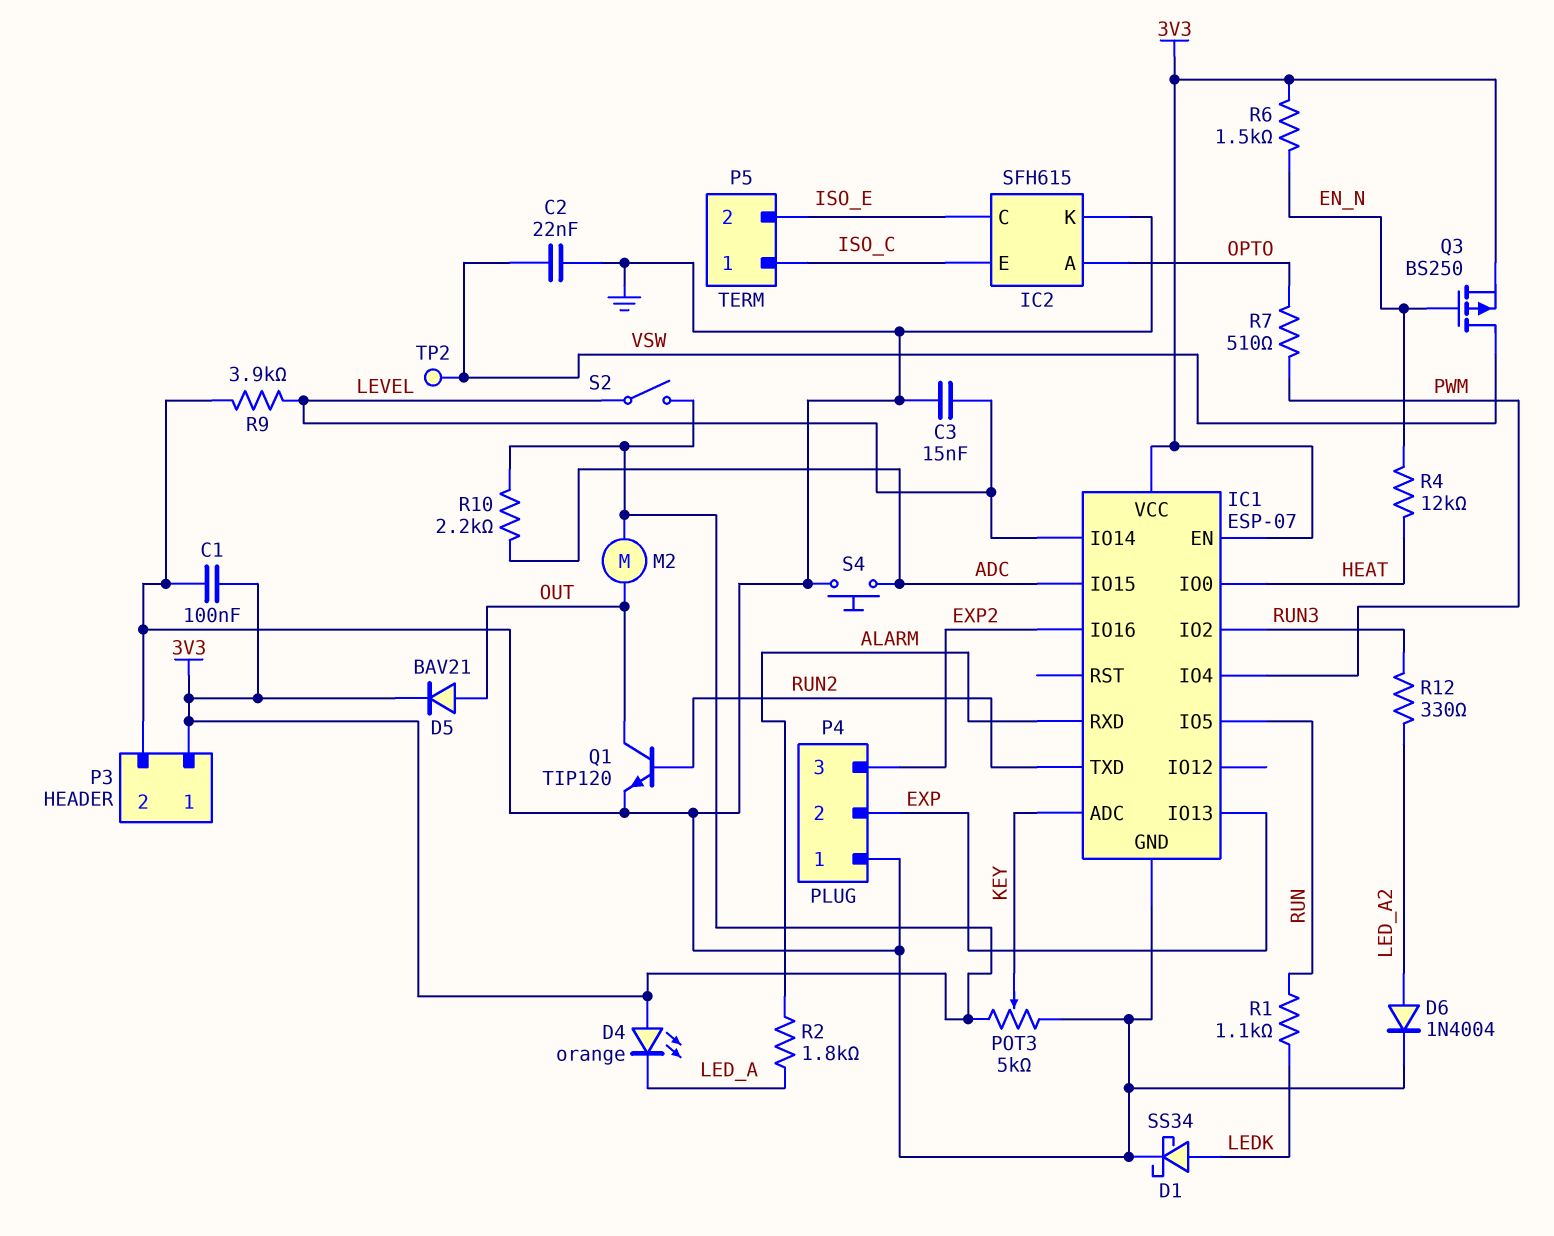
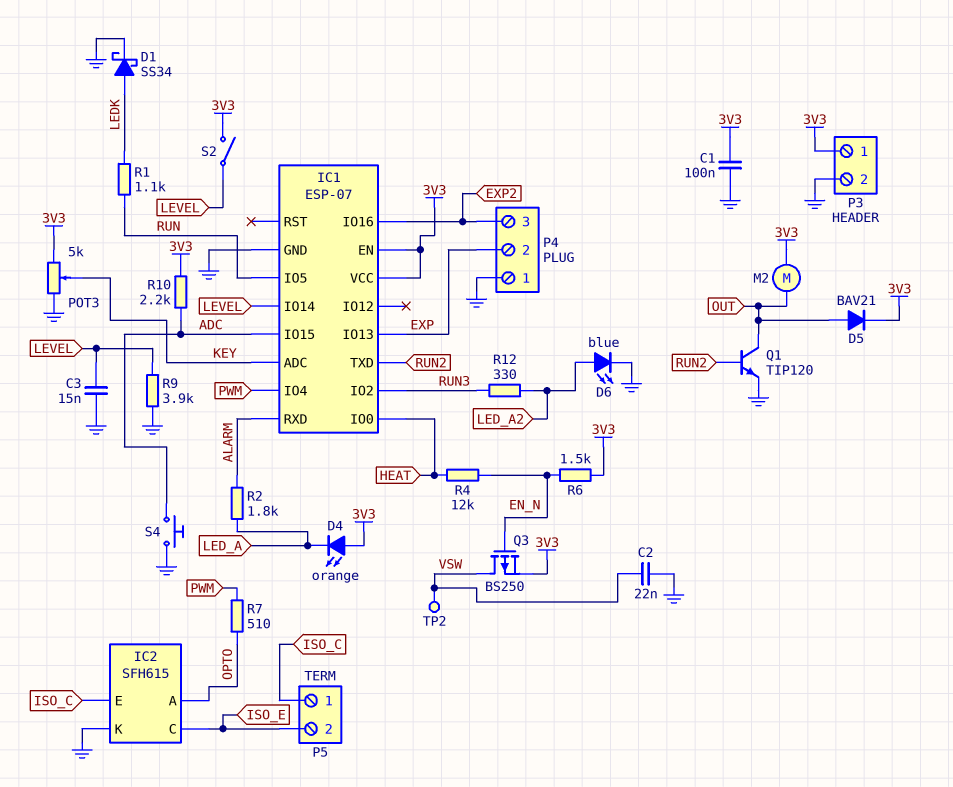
D6: diode 1N4004 (A LED_A2, K GND) -> LED blue (A LED_A2, K GND)

